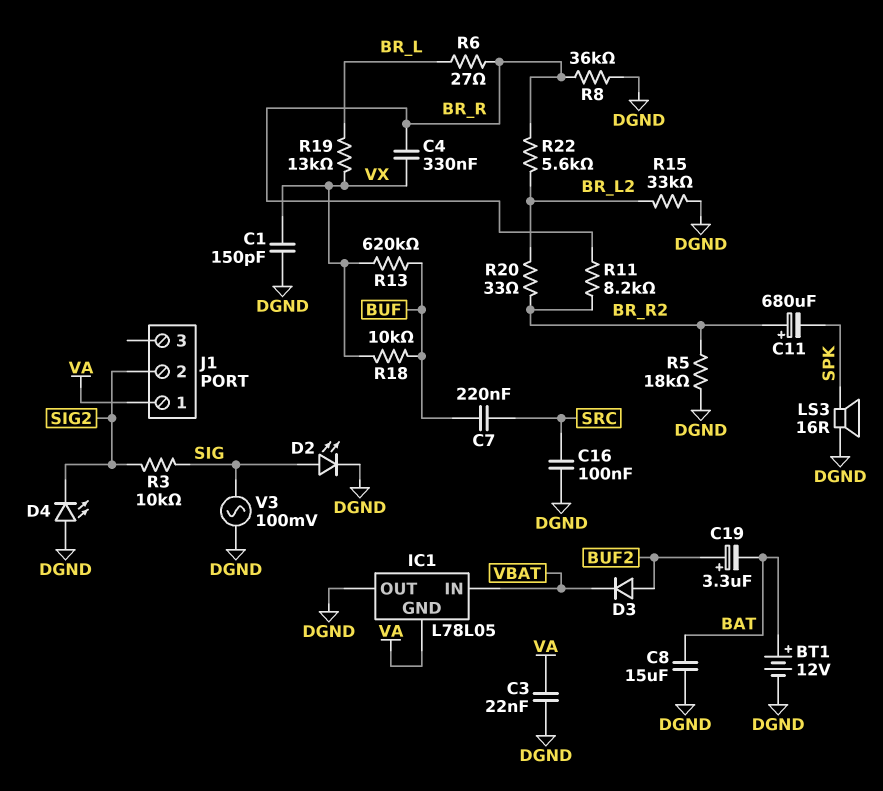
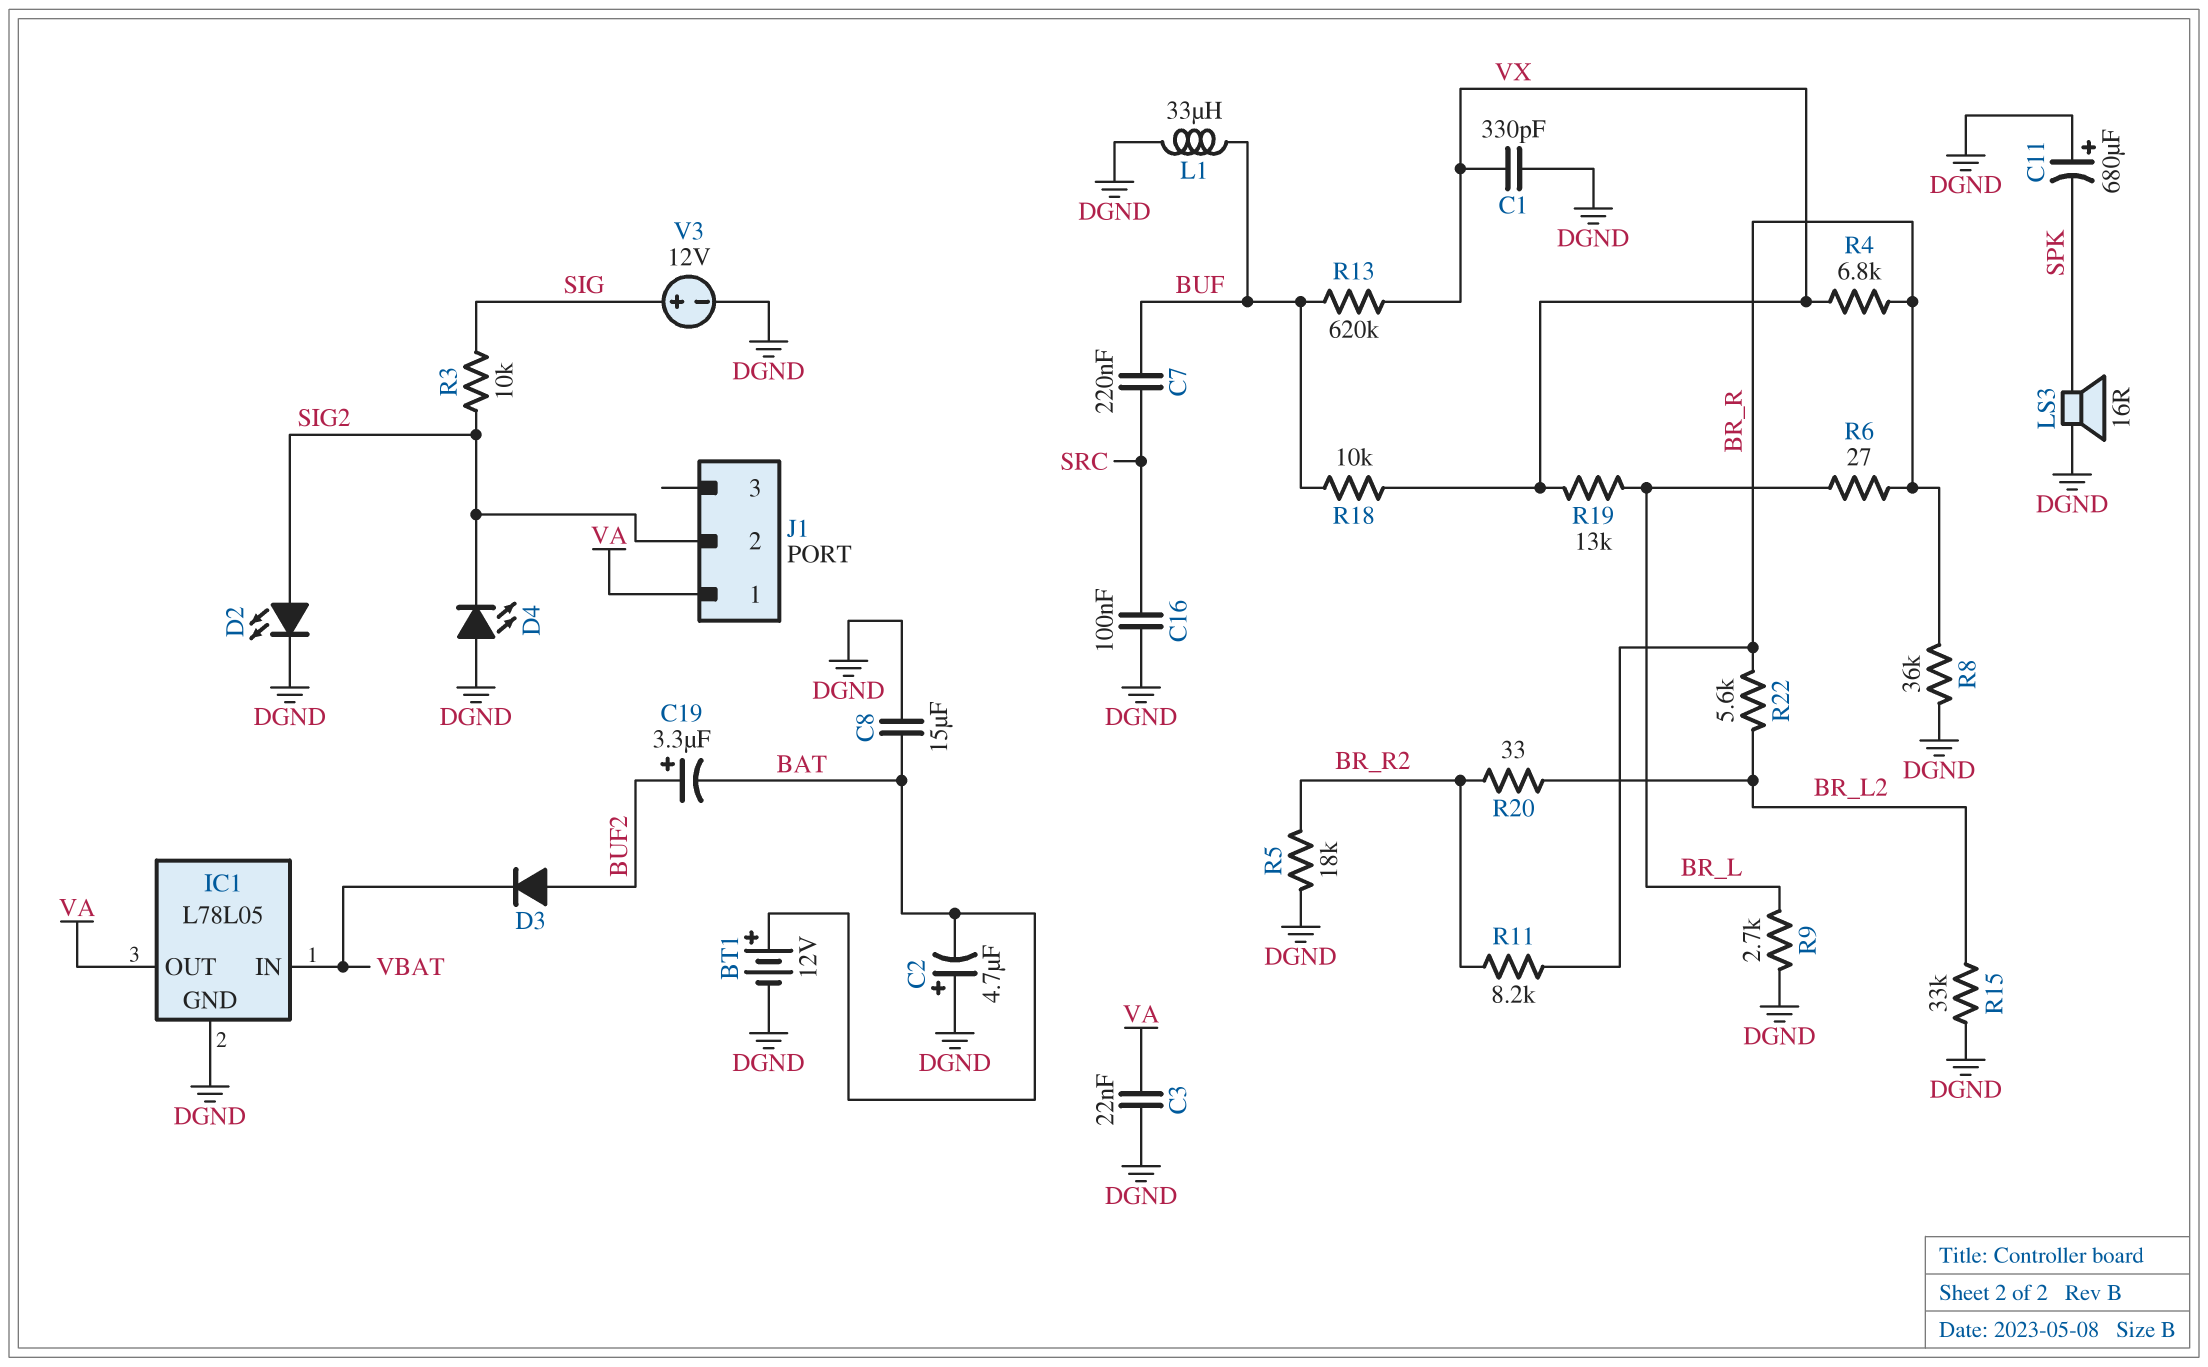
C1: 150pF (DGND, VX) -> 330pF (DGND, VX)
C2: none -> 4.7uF (plus DGND, minus BAT)
C4: 330nF (BR_R, VX) -> none
C11: 680uF (plus BR_R2, minus SPK) -> 680uF (plus DGND, minus SPK)
D2: LED (A SIG, K DGND) -> LED (A SIG2, K DGND)
IC1 pin GND: VA -> DGND
IC1 pin OUT: DGND -> VA
L1: none -> 33uH (BUF, DGND)
R4: none -> 6.8k (BR_R, VX)
R9: none -> 2.7k (BR_L, DGND)
V3: AC 100mV (DGND, SIG) -> 12V (plus SIG, minus DGND)

